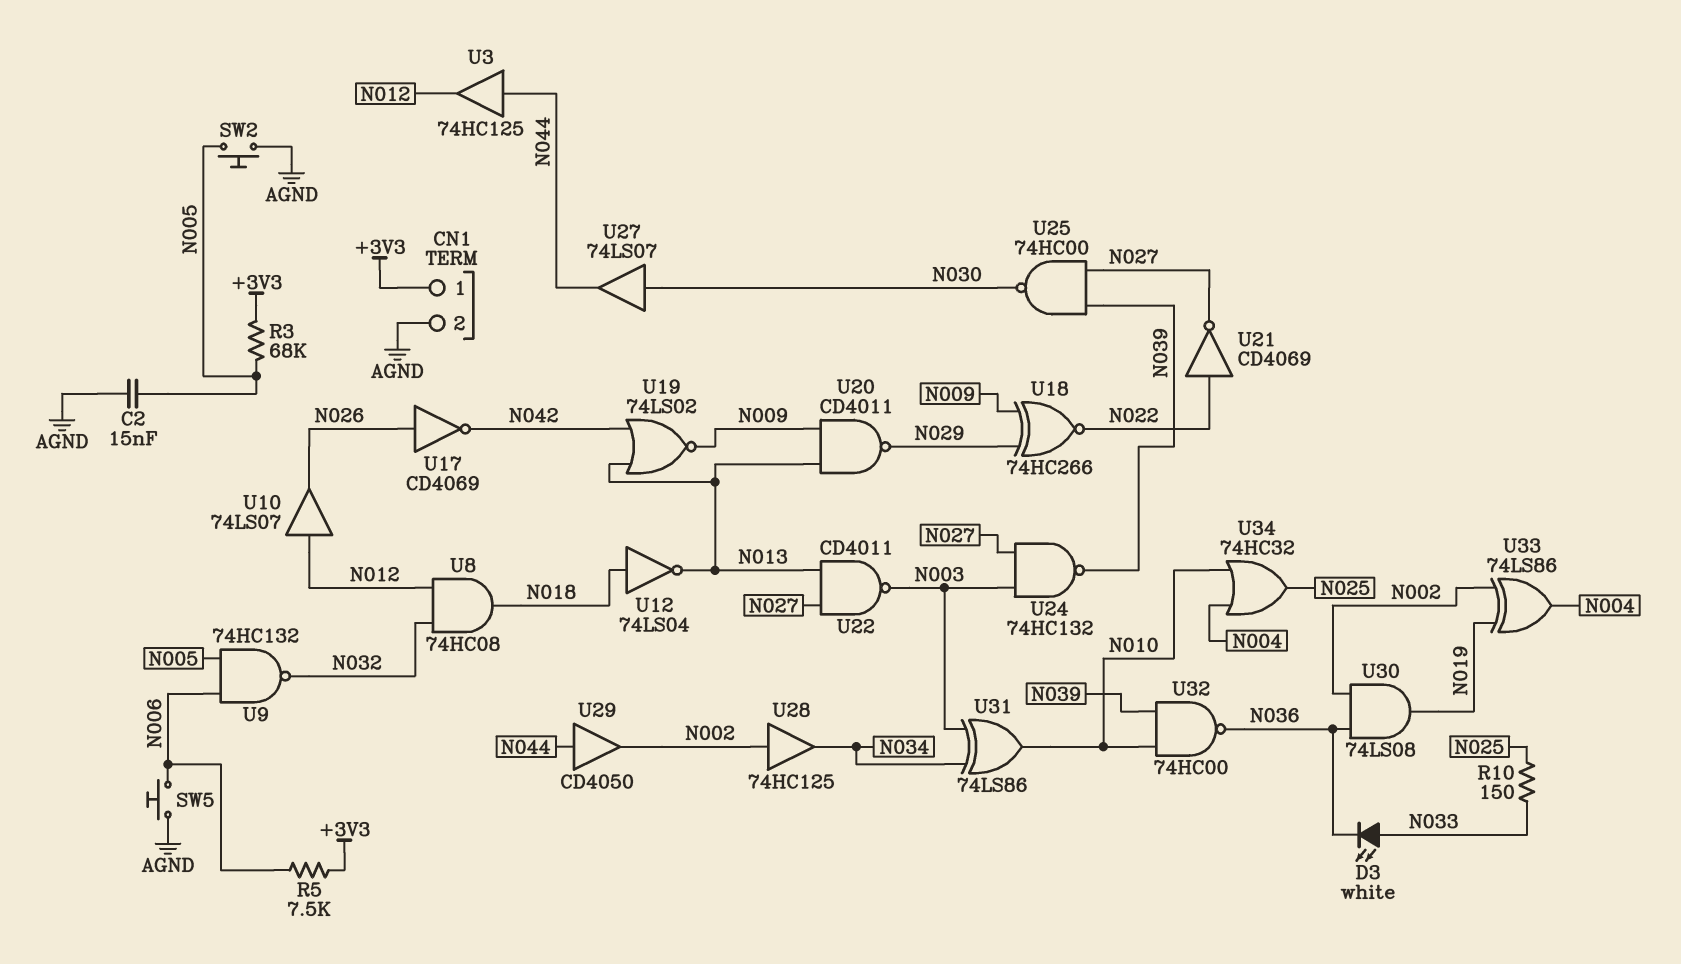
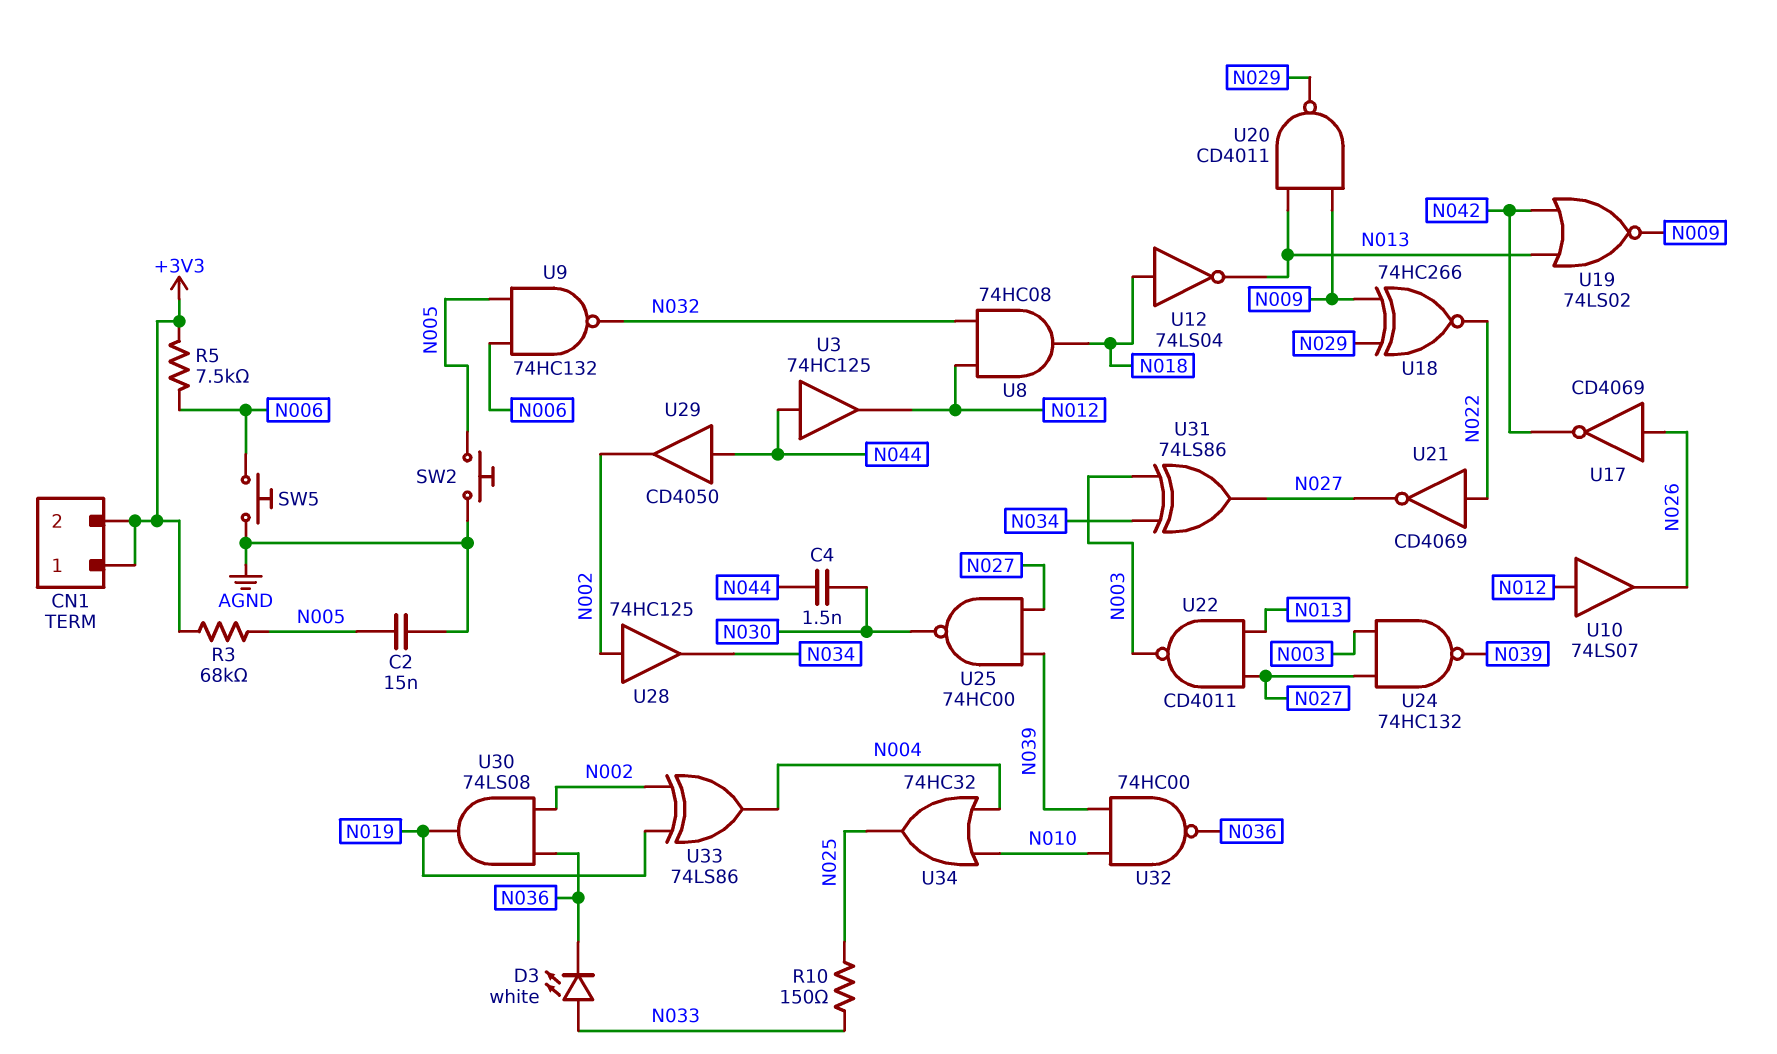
C4: none -> 1.5nF (N030, N044)
CN1 pin 2: AGND -> +3V3
U27: buffer 74LS07 (in N030, out N044) -> none
U31: XOR 74LS86 (in N003, in N034, out N010) -> XOR 74LS86 (in N003, in N034, out N027)

